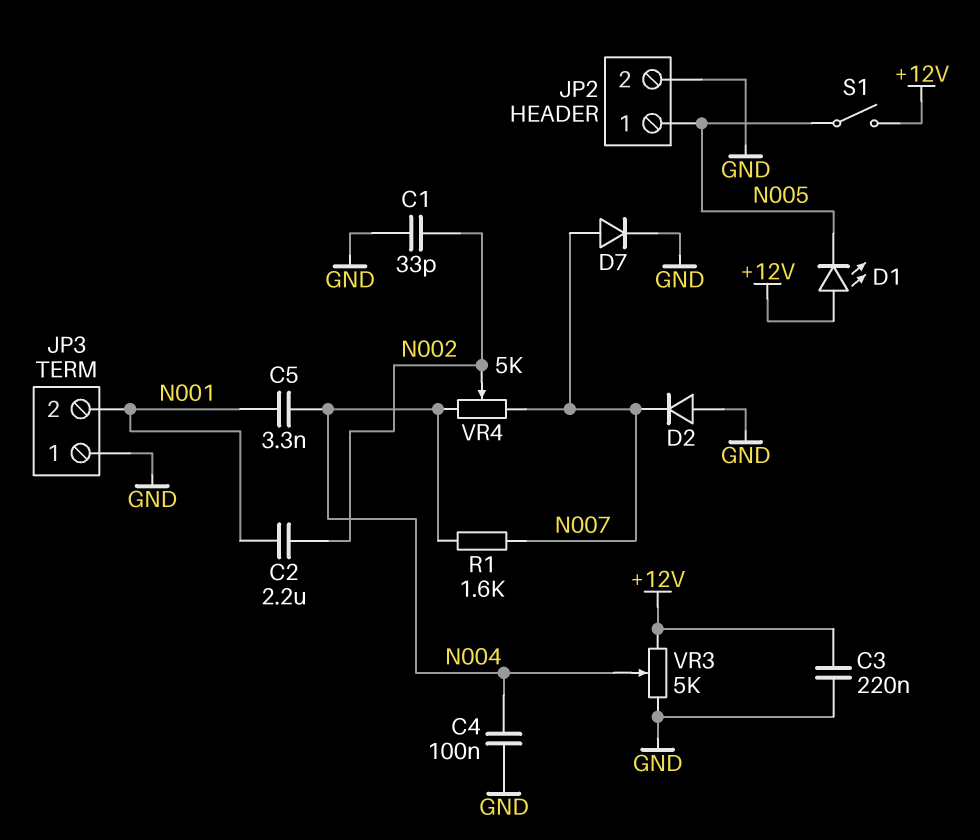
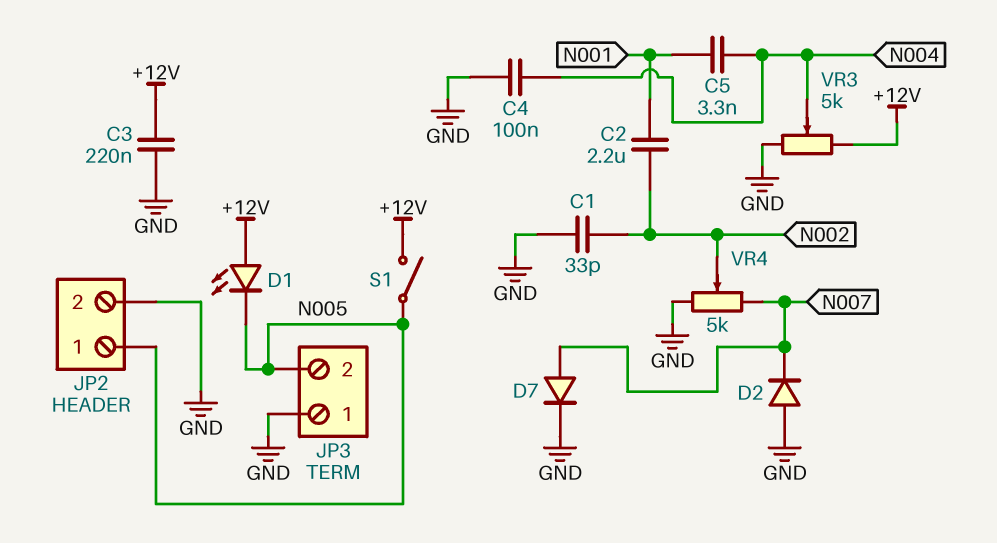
JP3 pin 2: N001 -> N005
R1: 1.6k (N004, N007) -> none
VR4: 5k (N004, N007, wiper N002) -> 5k (GND, N007, wiper N002)

